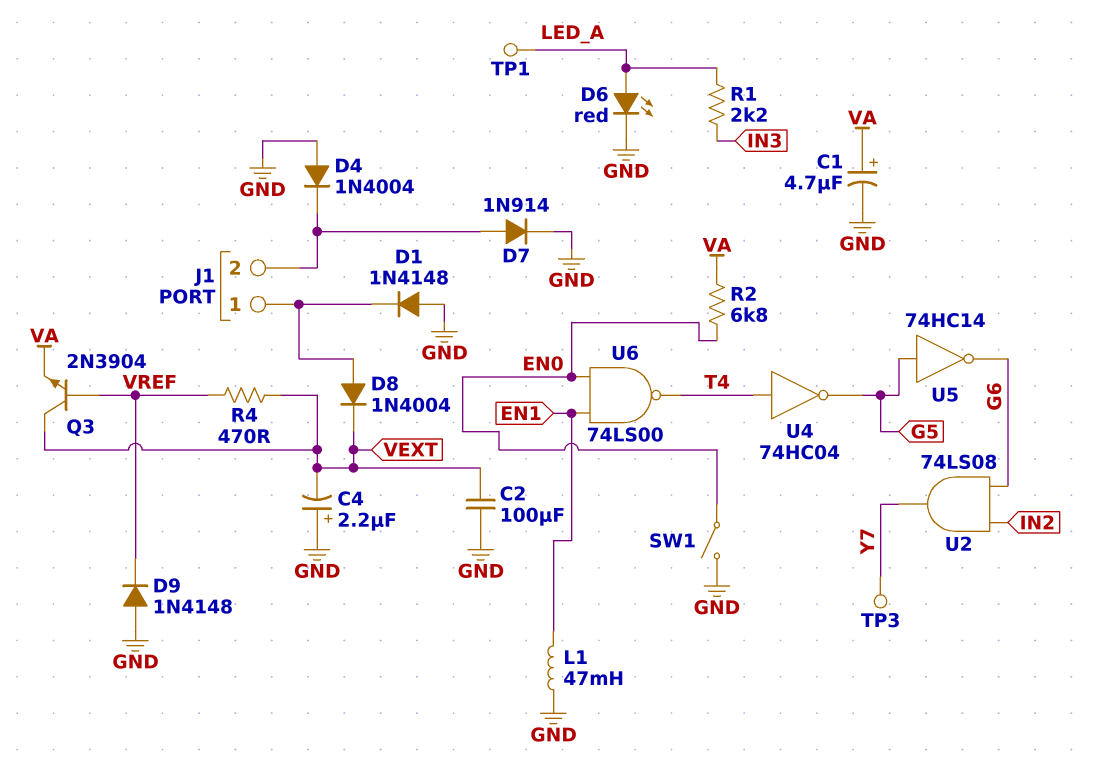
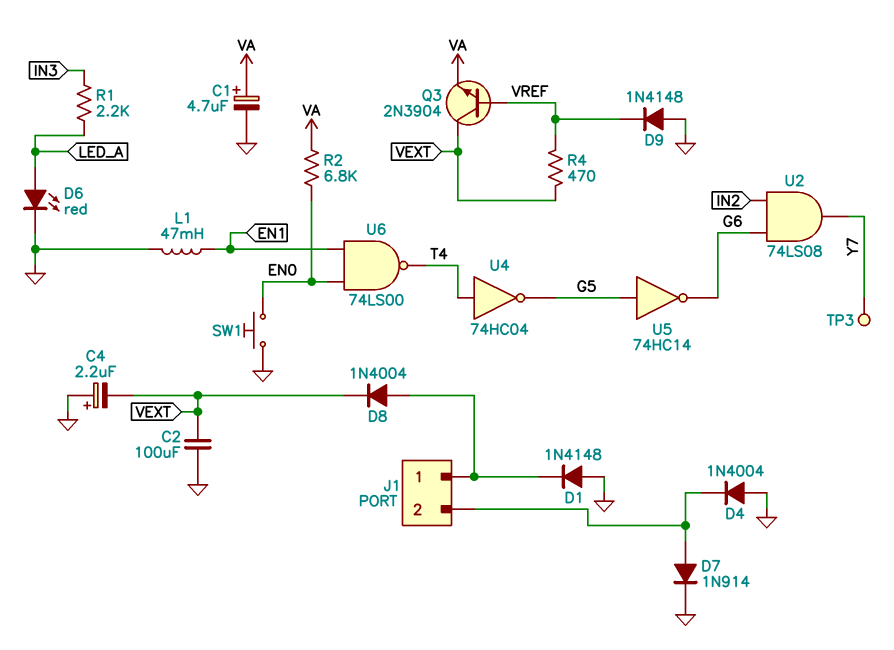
SW1: switch (EN0, GND) -> button (EN0, GND)
TP1: test point (LED_A) -> none

